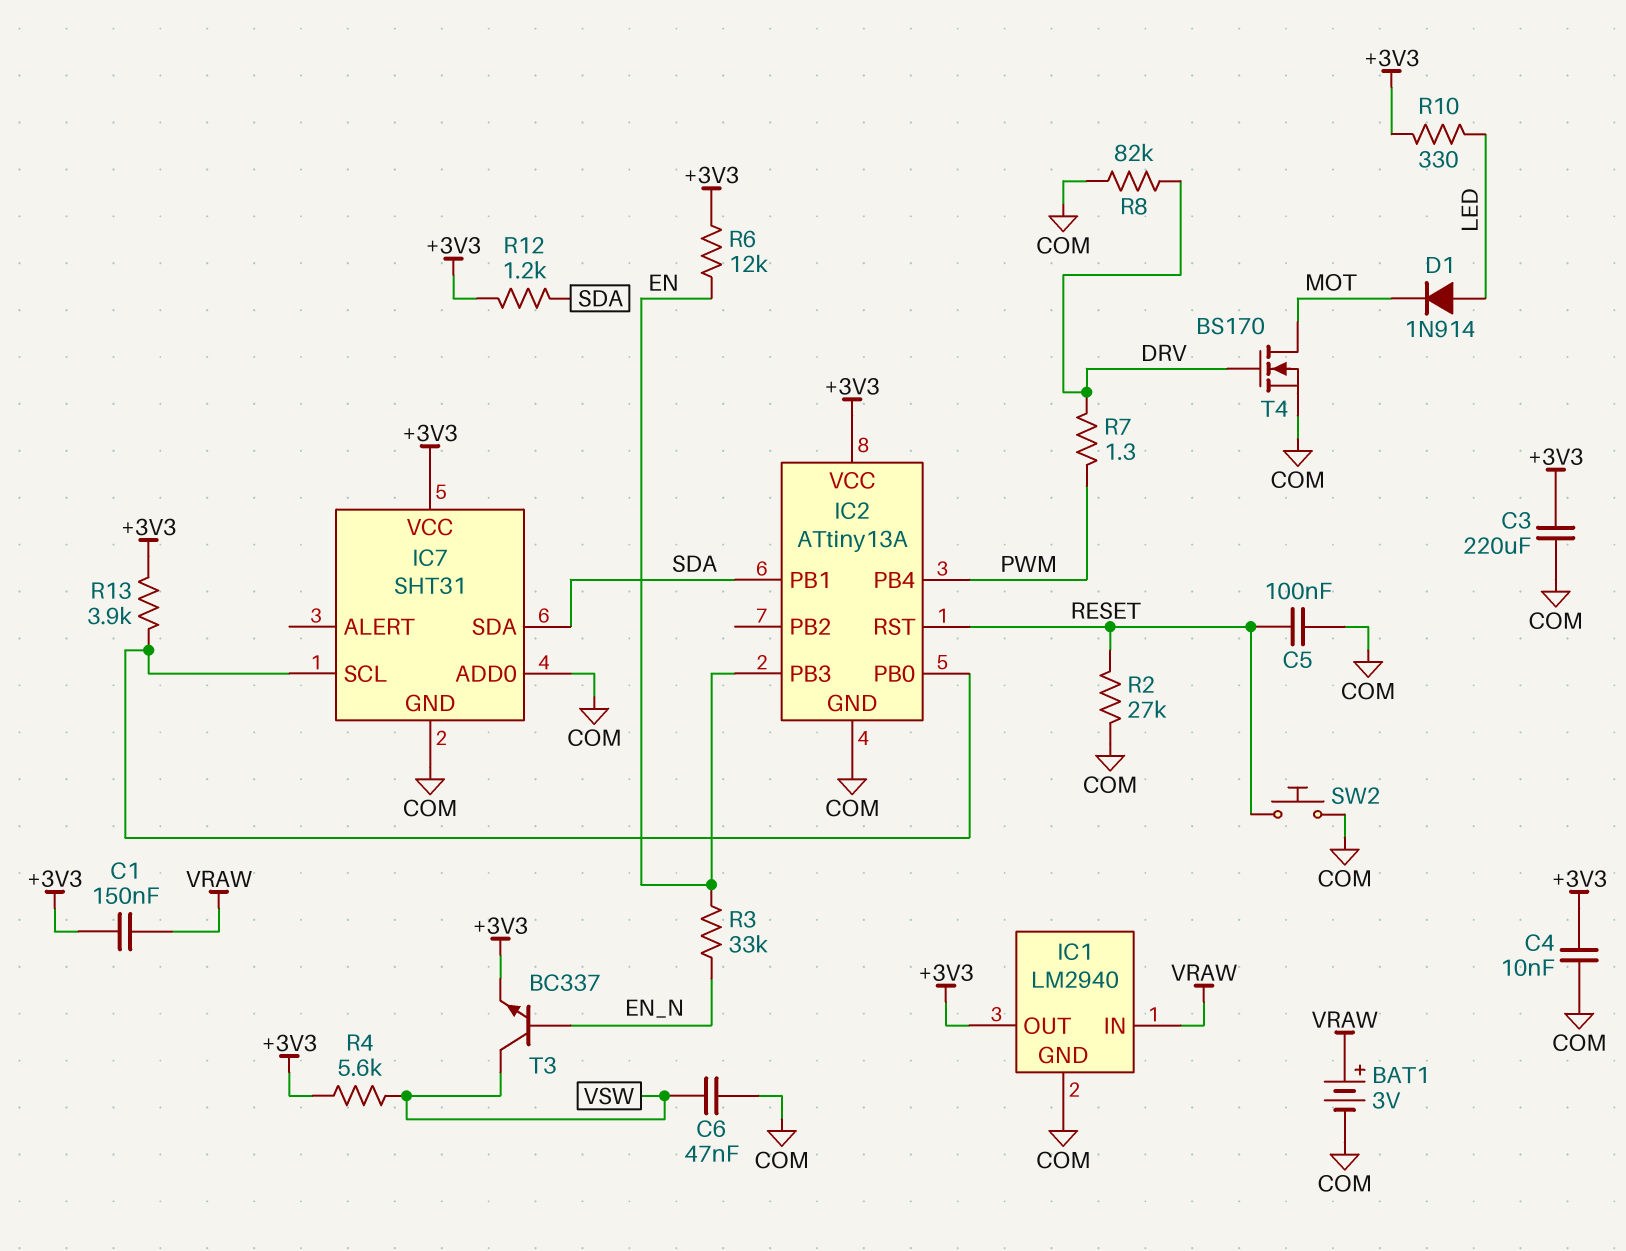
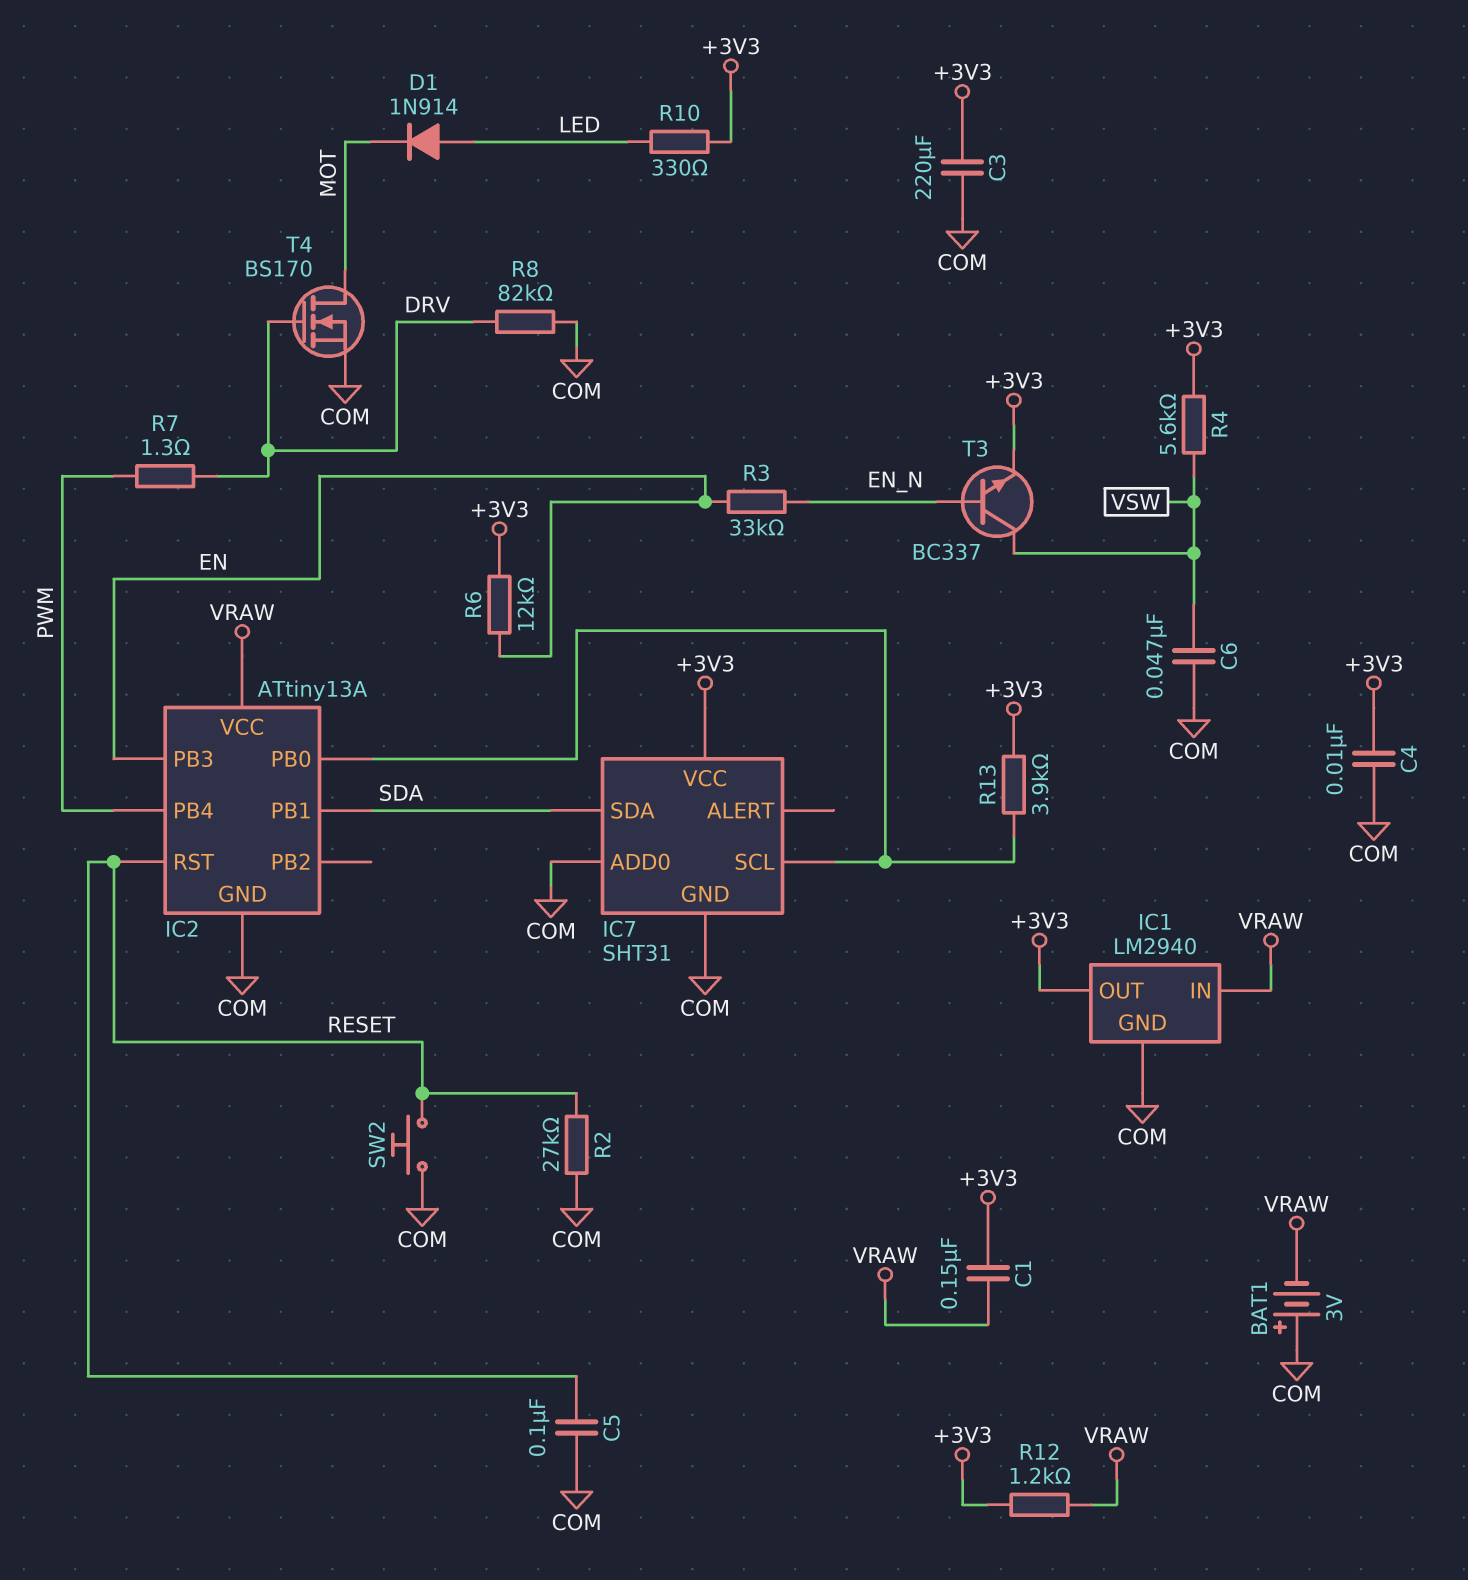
BAT1: 3V (plus VRAW, minus COM) -> 3V (plus COM, minus VRAW)
IC2 pin VCC: +3V3 -> VRAW
R12: 1.2k (+3V3, SDA) -> 1.2k (+3V3, VRAW)

